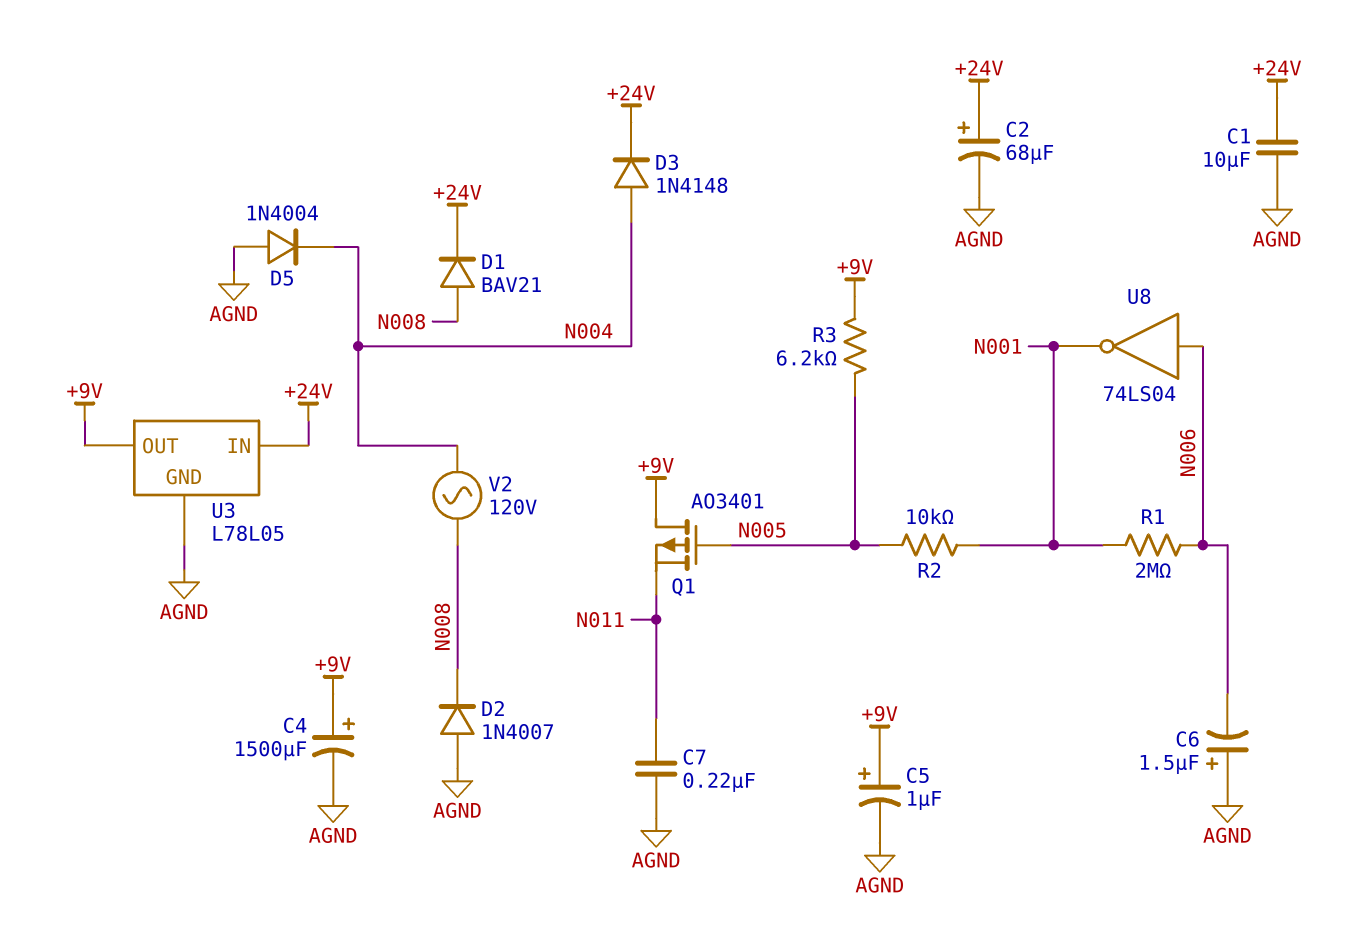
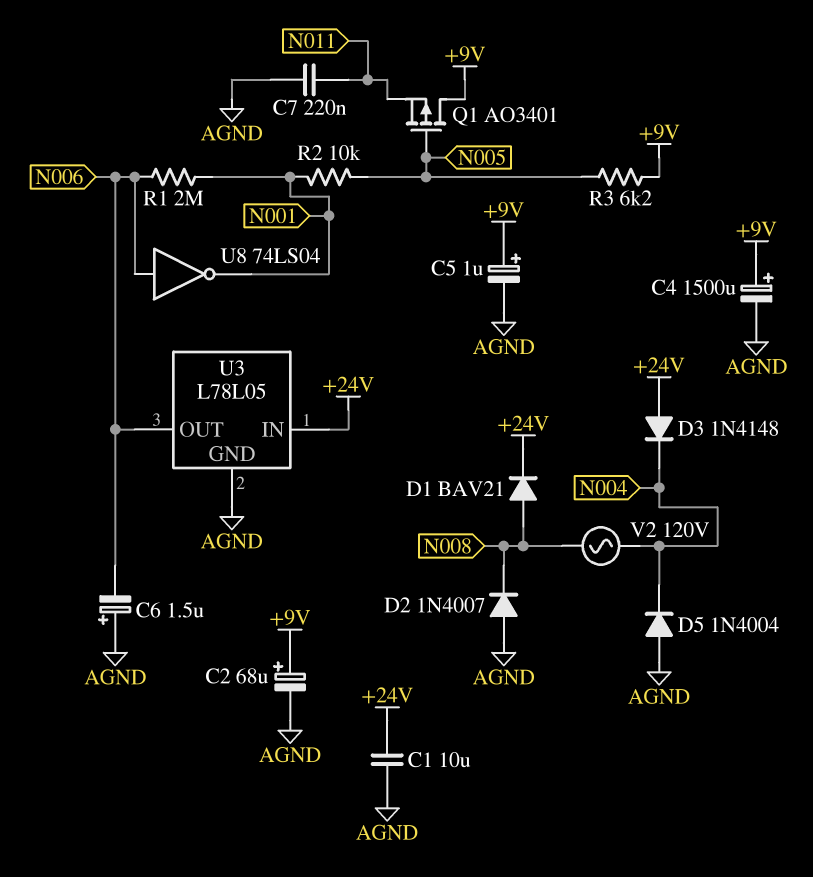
C2: 68uF (plus +24V, minus AGND) -> 68uF (plus +9V, minus AGND)
D3: diode 1N4148 (A N004, K +24V) -> diode 1N4148 (A +24V, K N004)
U3 pin OUT: +9V -> N006

